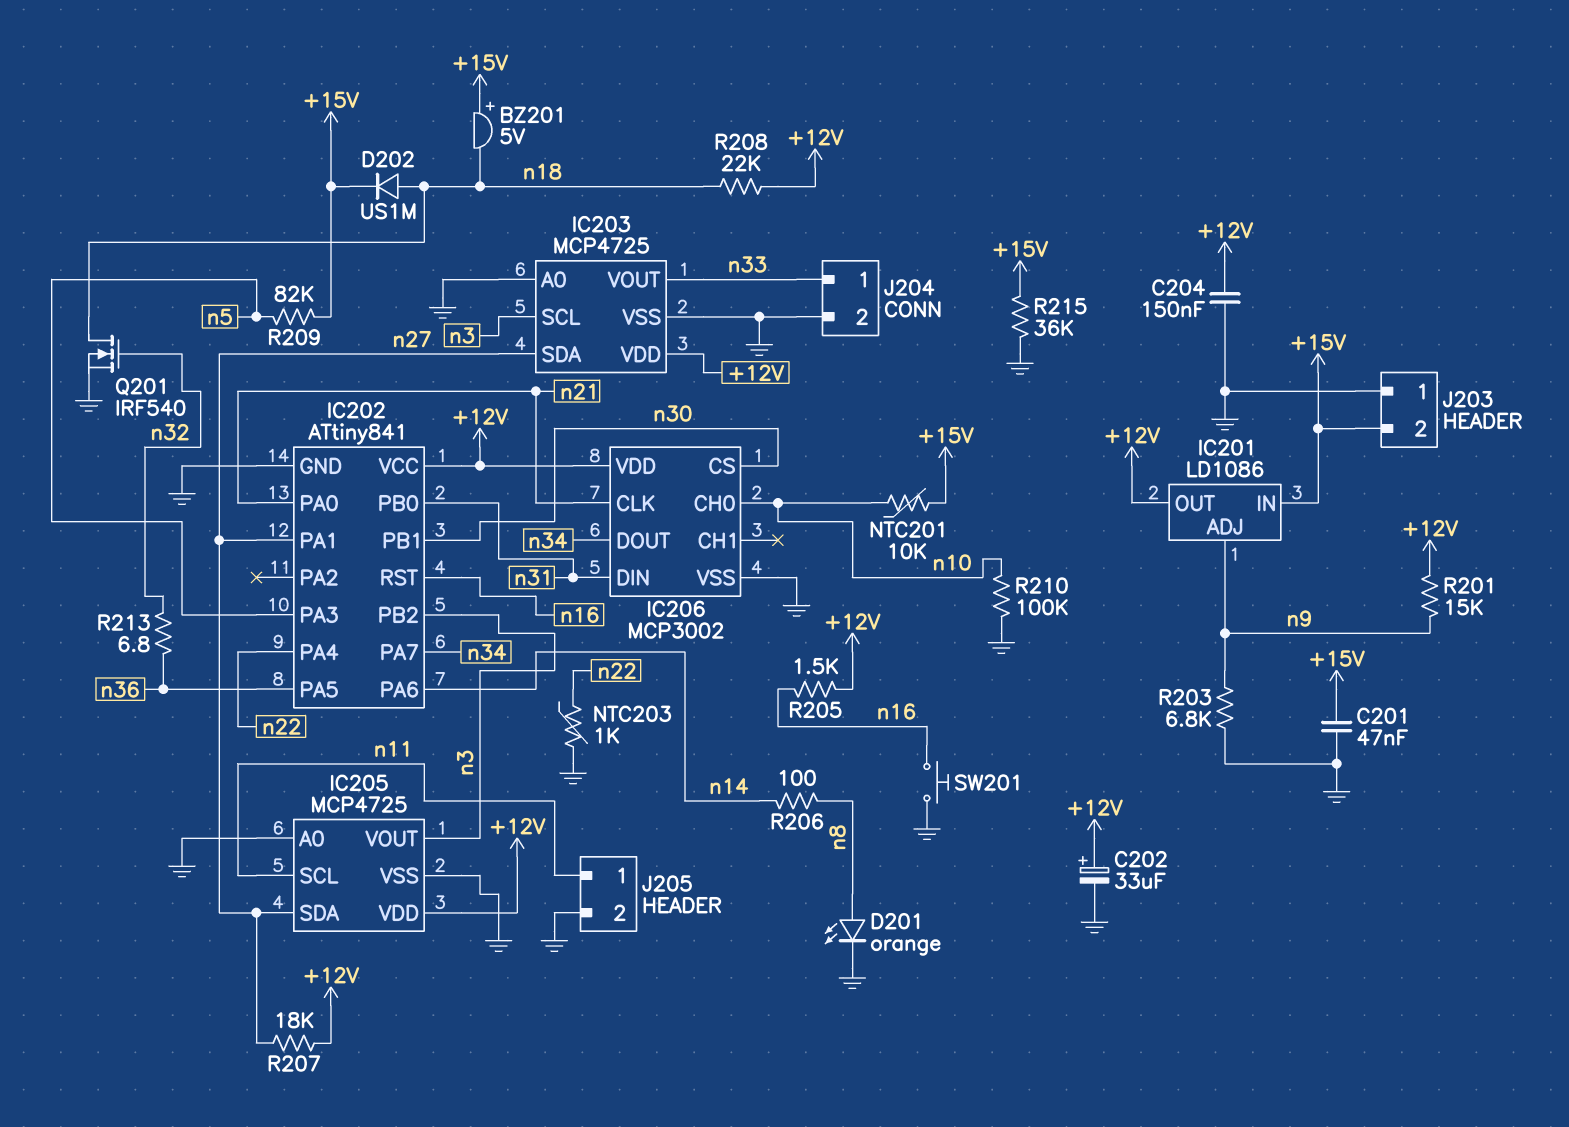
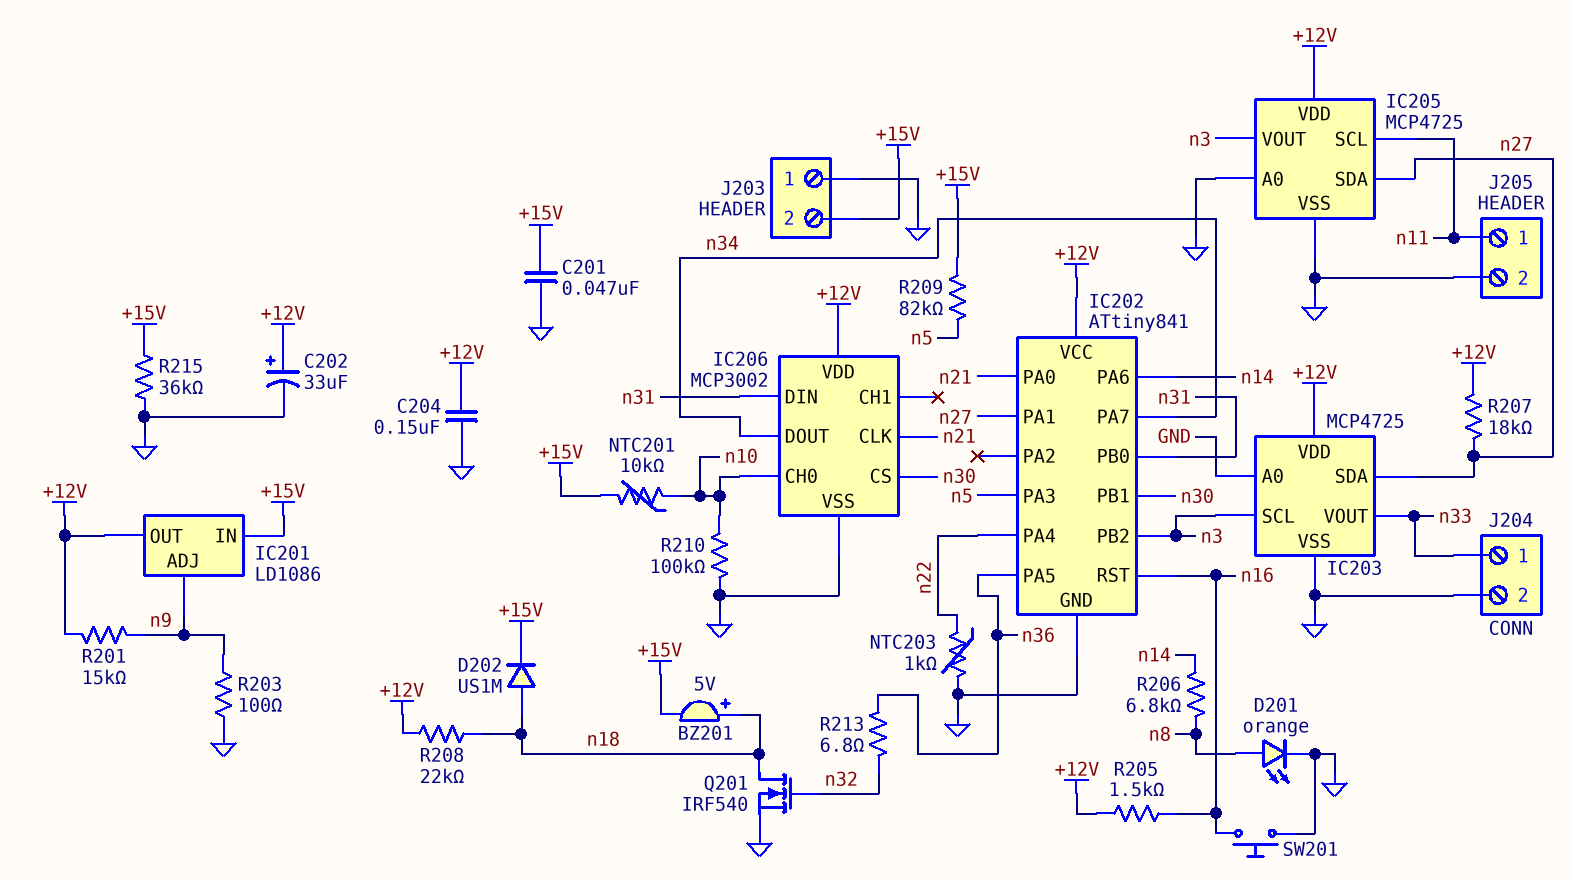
BZ201: buzzer 5V (plus +15V, minus n18) -> buzzer 5V (plus n18, minus +15V)
R203: 6.8k (GND, n9) -> 100 (GND, n9)
R206: 100 (n8, n14) -> 6.8k (n8, n14)

